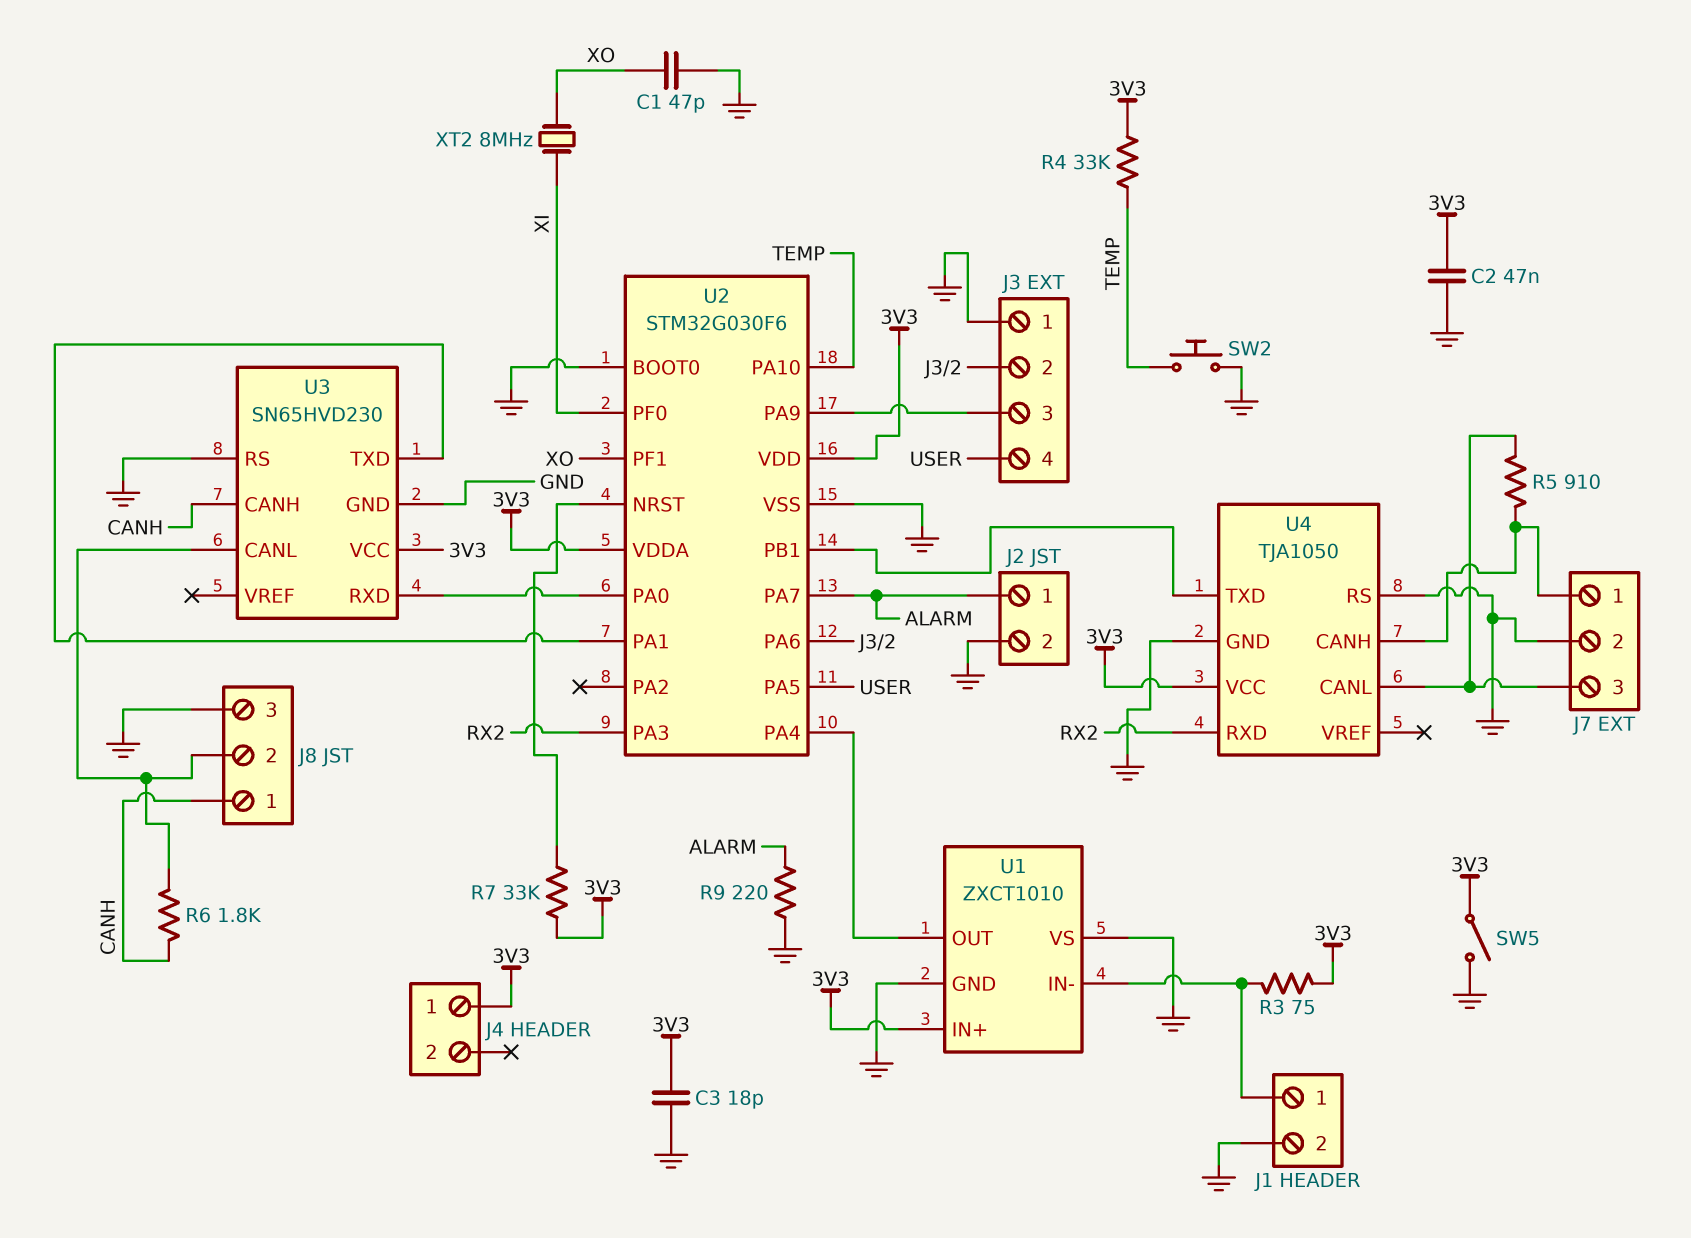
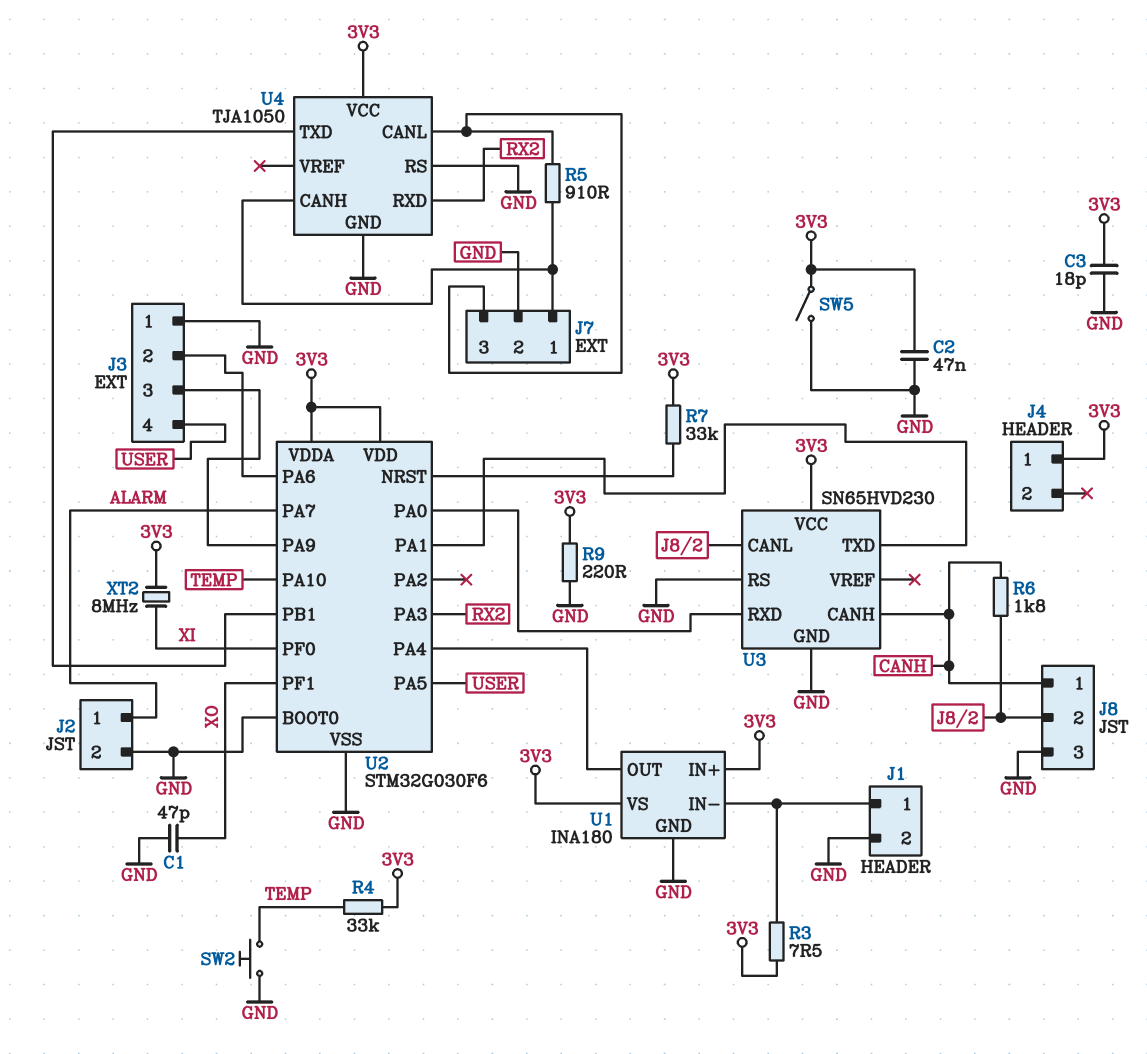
R3: 75 (3V3, J1/1) -> 7.5 (3V3, J1/1)
R9: 220 (ALARM, GND) -> 220 (3V3, GND)
U1: ZXCT1010 -> INA180
U1 pin VS: GND -> 3V3
XT2: 8MHz (XI, XO) -> 8MHz (3V3, XI)

